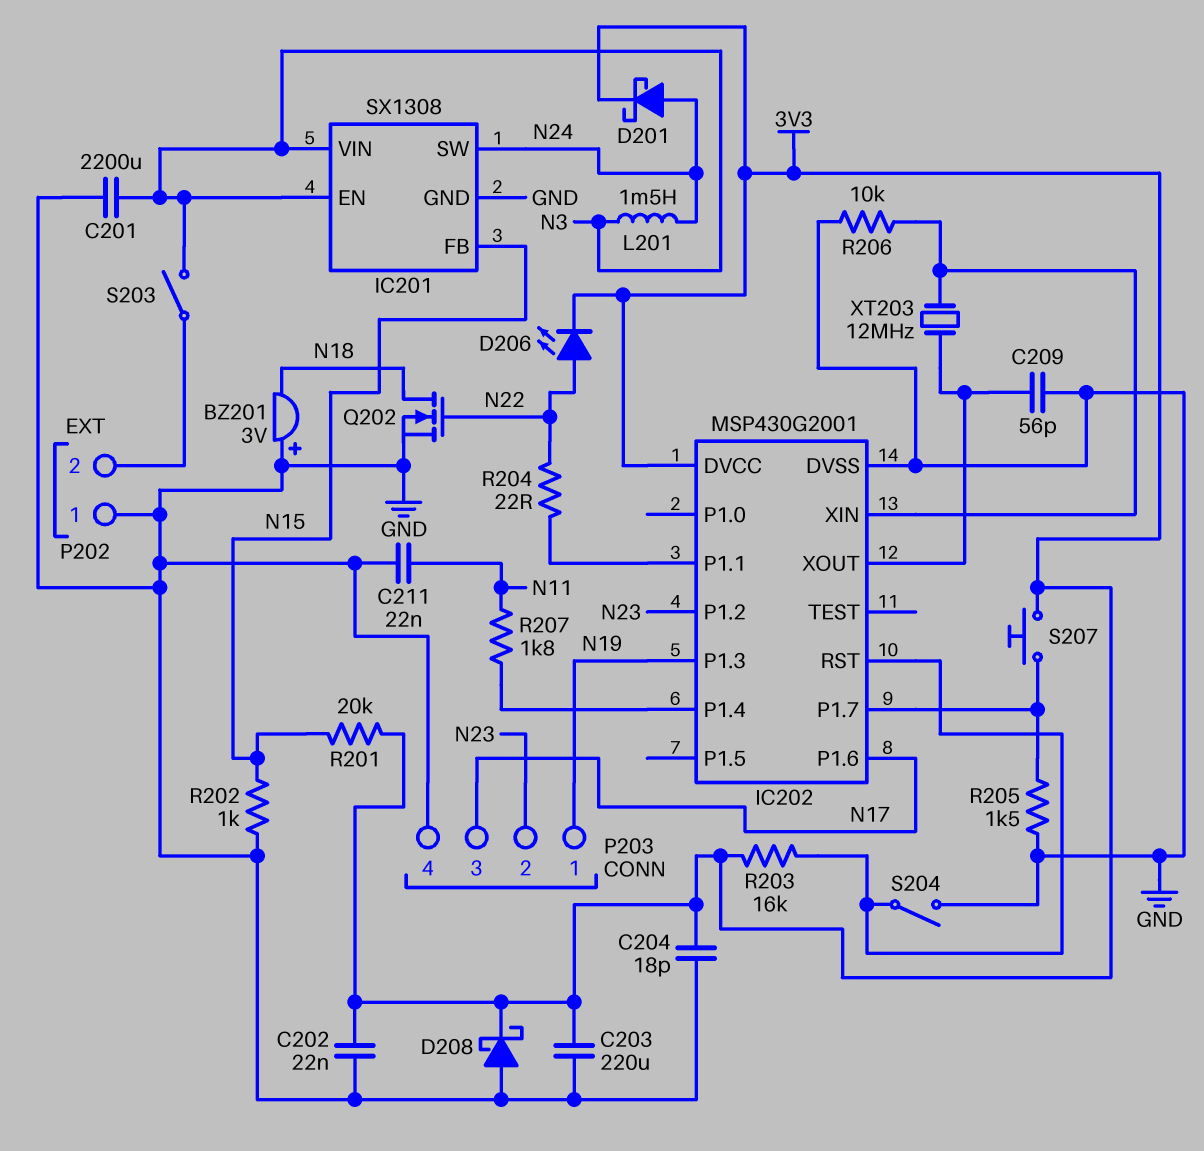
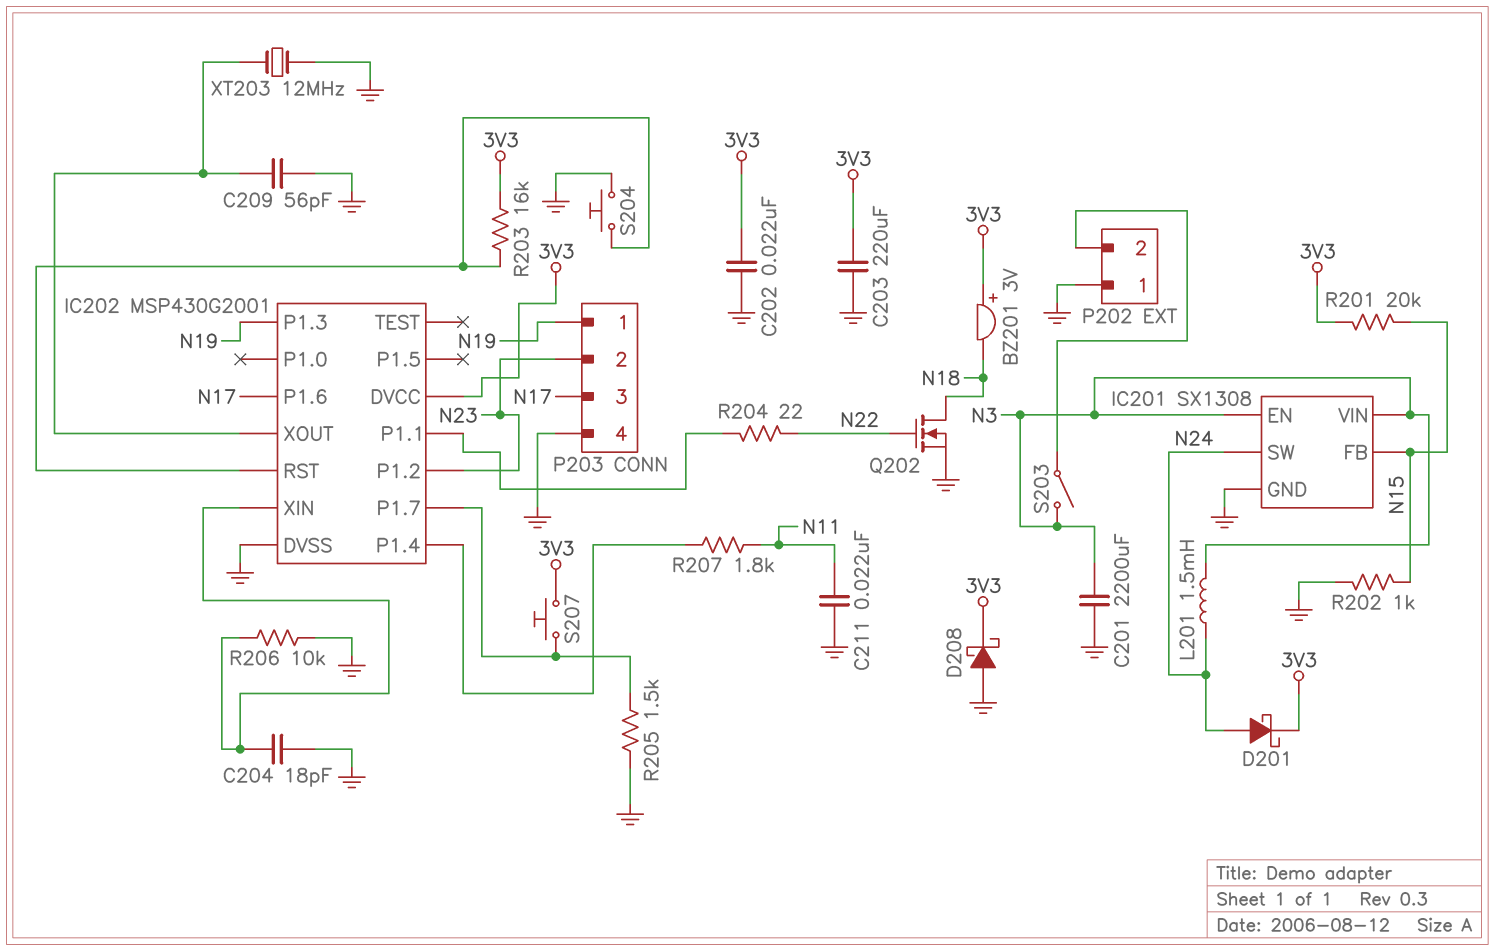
BZ201: buzzer 3V (plus GND, minus N18) -> buzzer 3V (plus 3V3, minus N18)
C204: 18pF (3V3, GND) -> 18pF (GND, IC202/XIN)
D206: LED (A N22, K 3V3) -> none
S204: switch (GND, IC202/RST) -> button (GND, IC202/RST)
XT203: 12MHz (IC202/XIN, IC202/XOUT) -> 12MHz (GND, IC202/XOUT)

